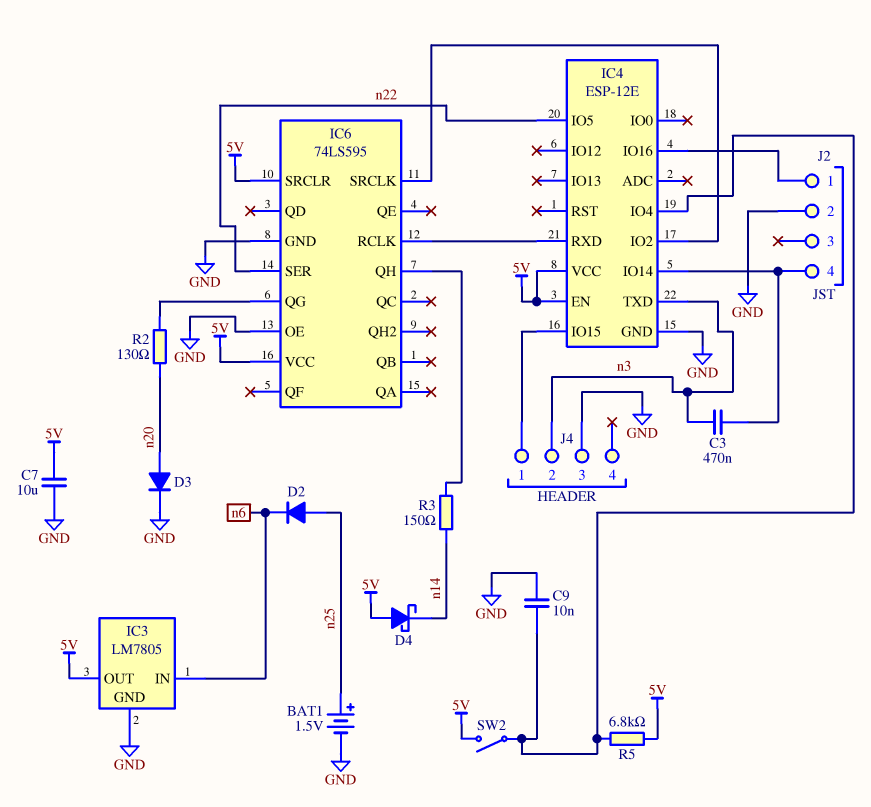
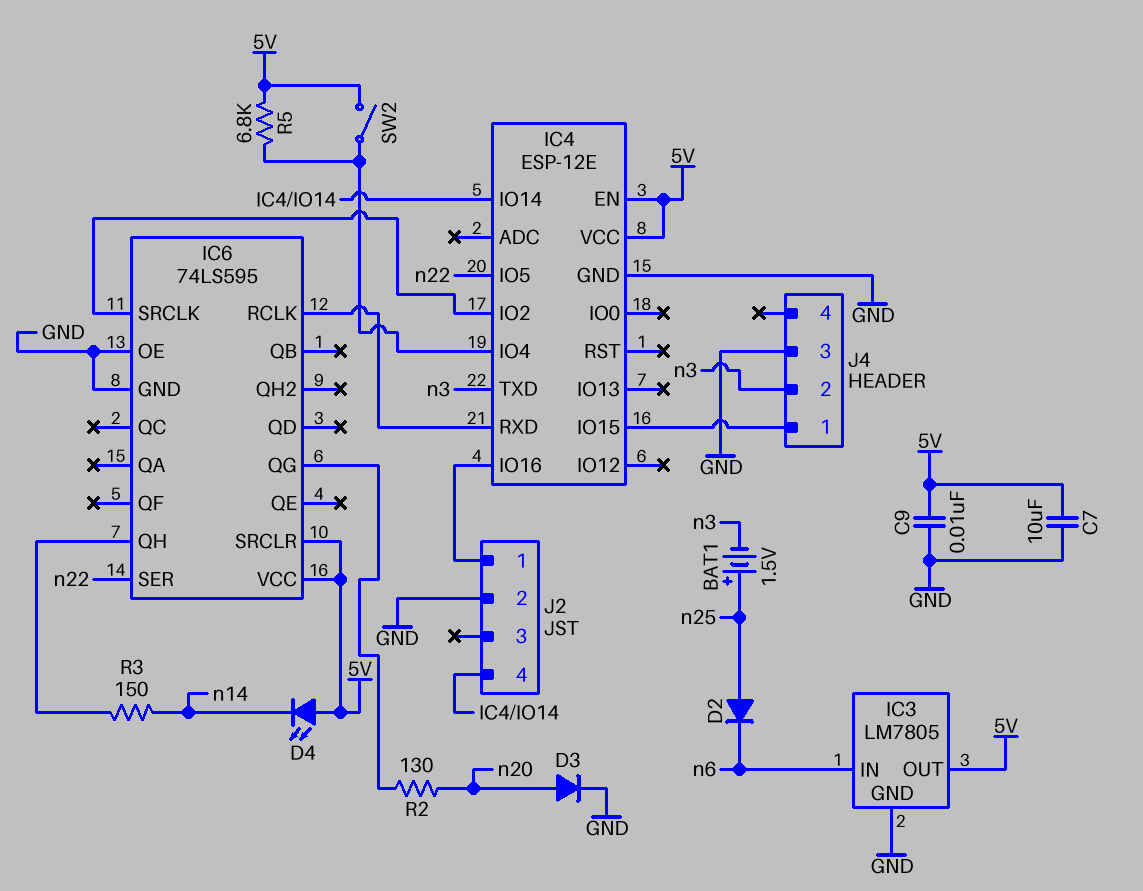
BAT1: 1.5V (plus n25, minus GND) -> 1.5V (plus n25, minus n3)
C3: 470nF (IC4/IO14, n3) -> none
C9: 10nF (GND, IC4/IO4) -> 10nF (5V, GND)
D4: schottky (A 5V, K n14) -> LED (A 5V, K n14)

